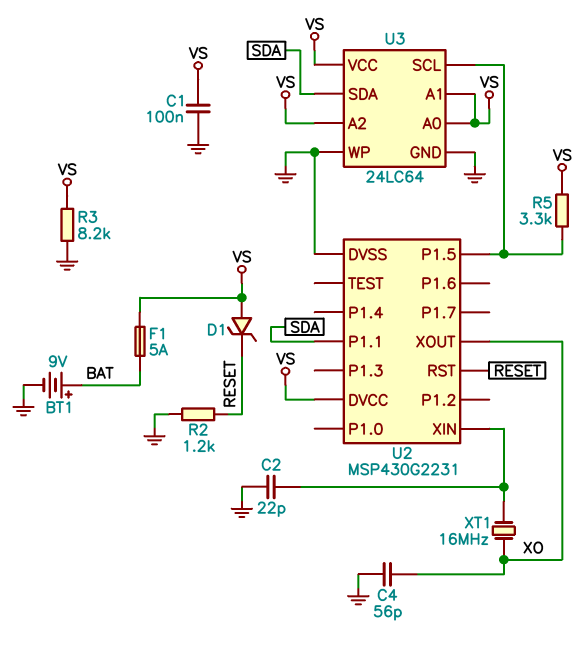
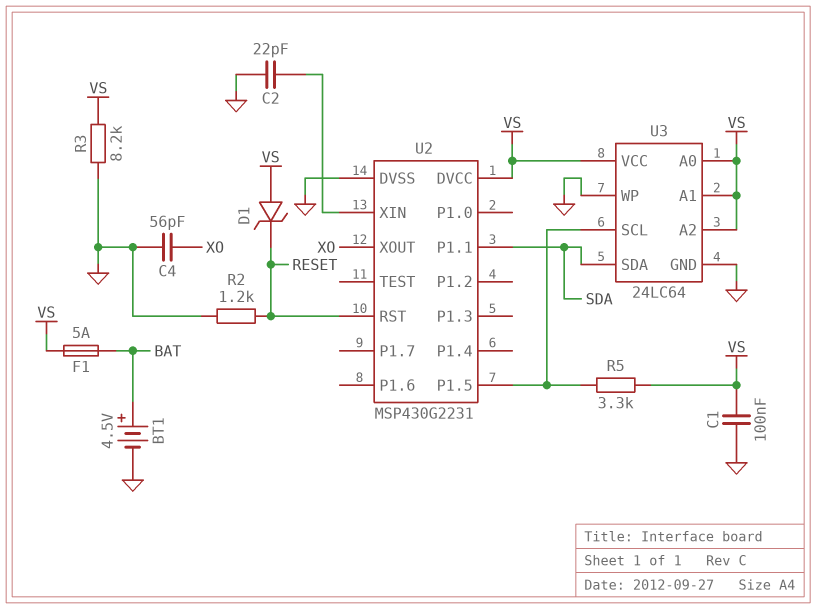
BT1: 9V (plus BAT, minus GND) -> 4.5V (plus BAT, minus GND)
XT1: 16MHz (U2/XIN, XO) -> none

